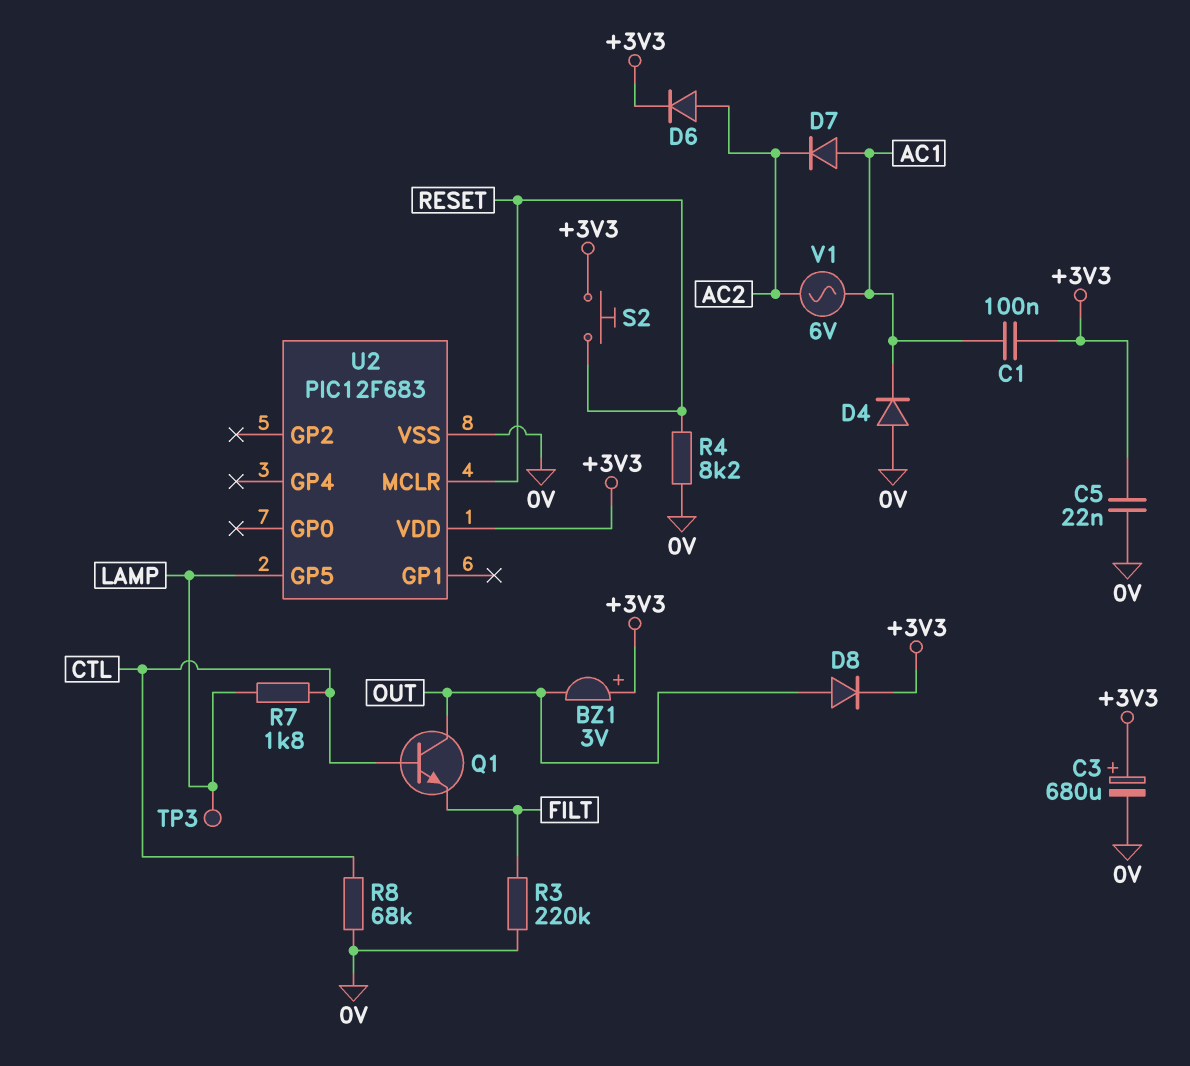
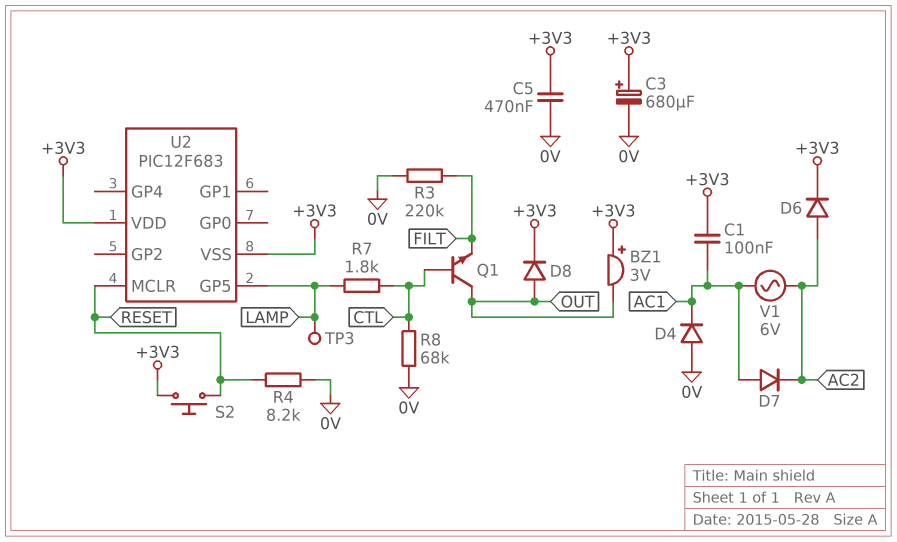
C5: 22nF (+3V3, 0V) -> 470nF (+3V3, 0V)
U2 pin VSS: 0V -> +3V3

